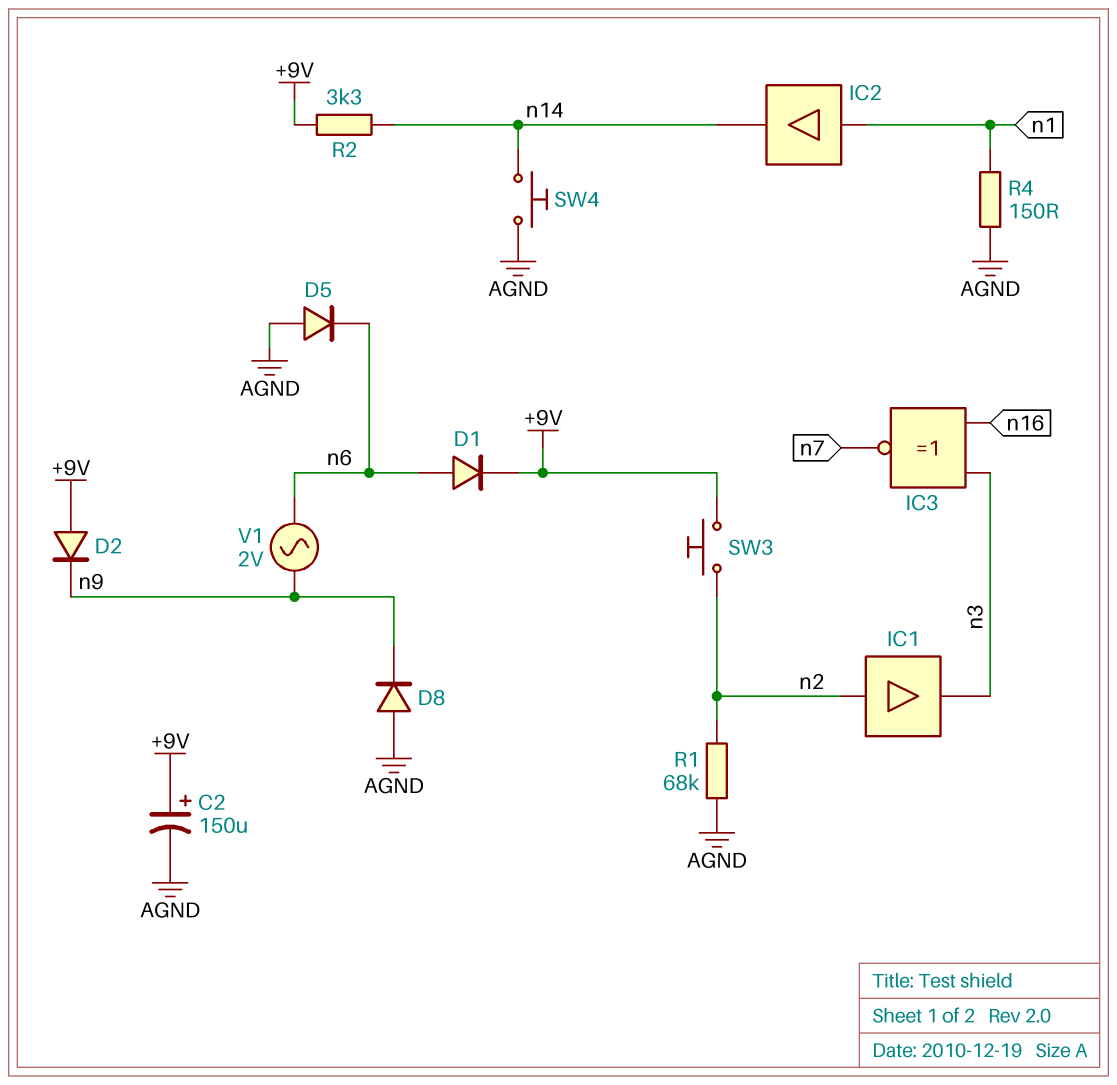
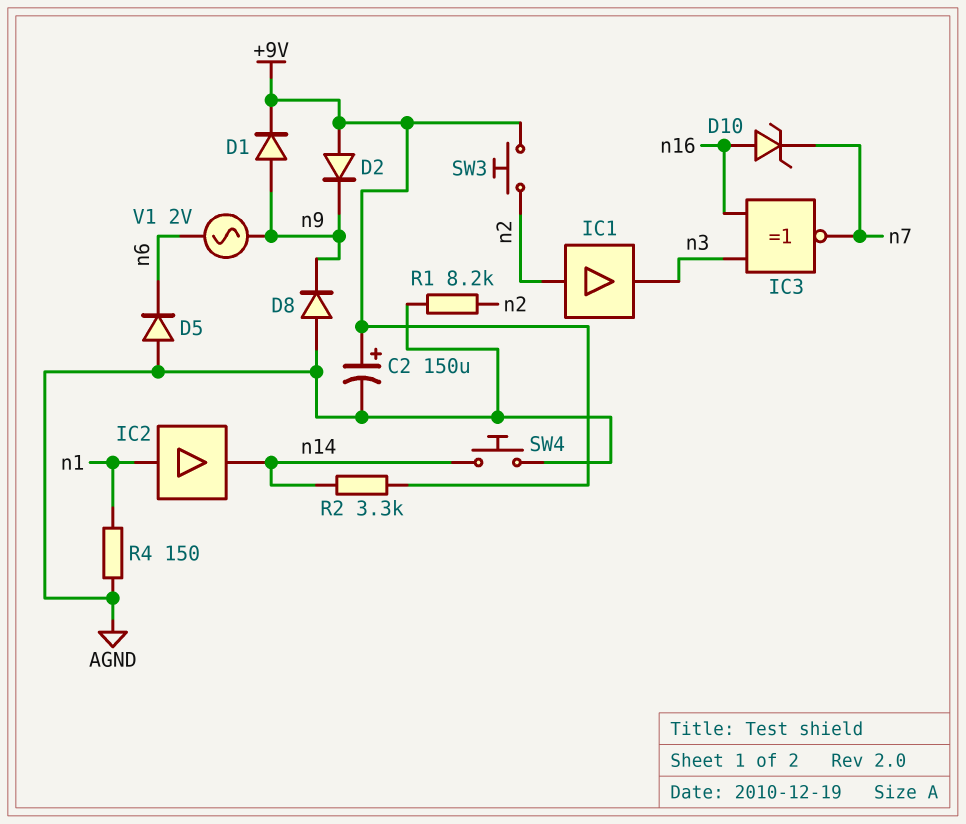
D1: diode (A n6, K +9V) -> diode (A n9, K +9V)
D10: none -> zener (A n16, K n7)
R1: 68k (AGND, n2) -> 8.2k (AGND, n2)

